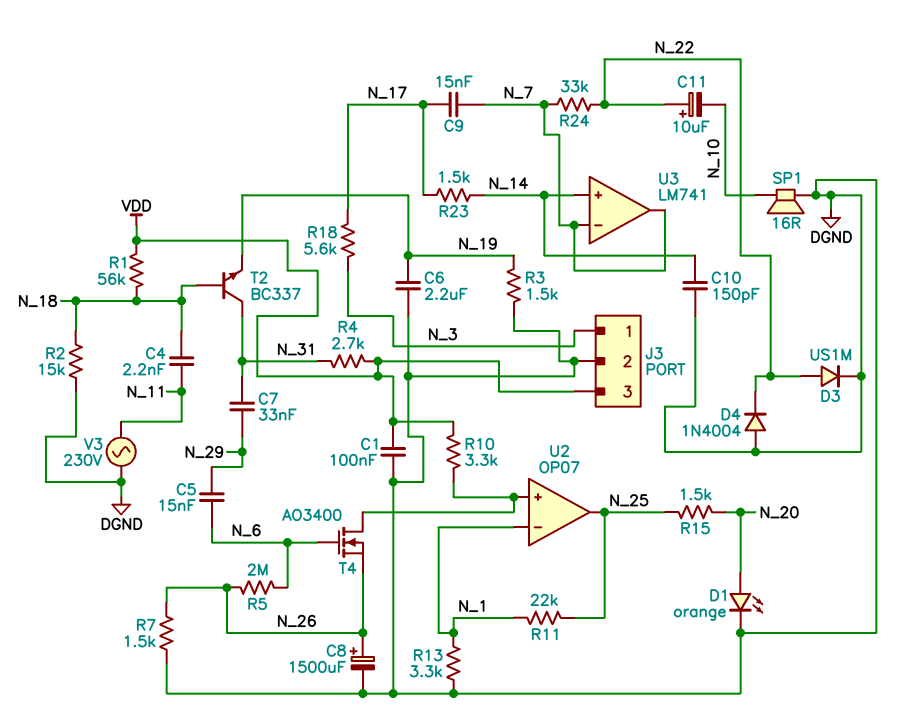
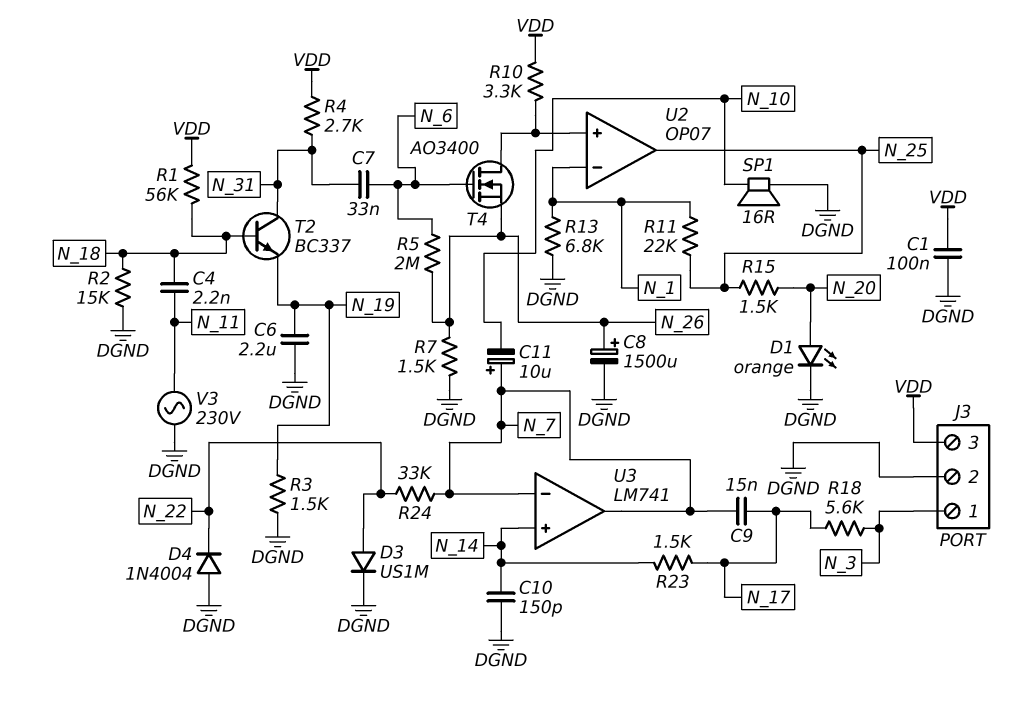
C5: 15nF (N_6, N_29) -> none
C7: 33nF (N_29, N_31) -> 33nF (N_6, N_31)
C11: 10uF (plus N_22, minus N_10) -> 10uF (plus N_7, minus N_10)
R13: 3.3k (DGND, N_1) -> 6.8k (DGND, N_1)

